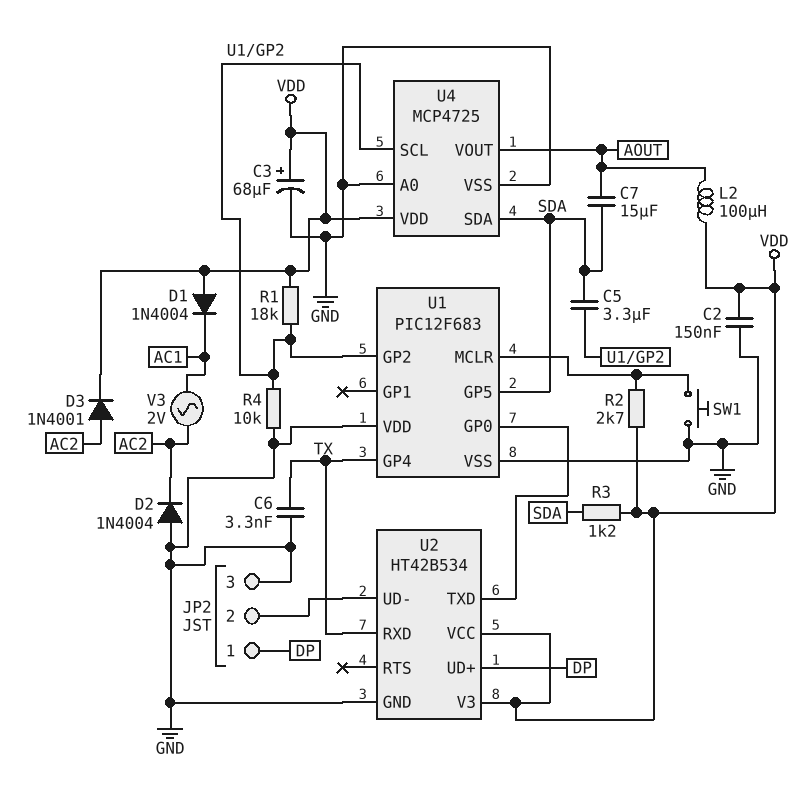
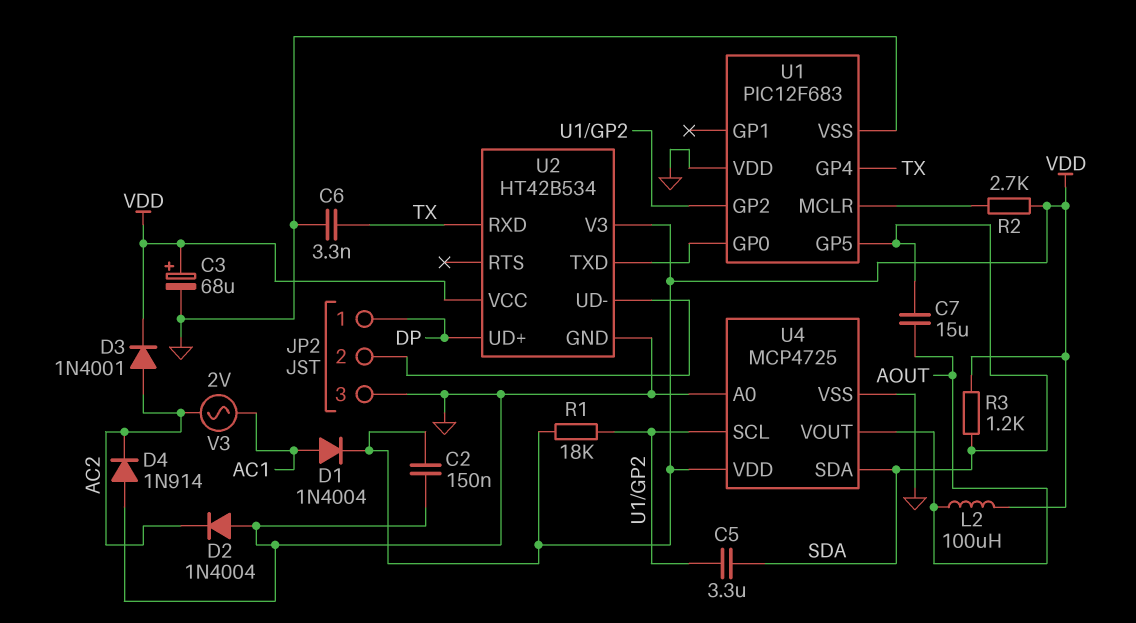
D1: diode 1N4004 (A VDD, K AC1) -> diode 1N4004 (A AC1, K VDD)
D4: none -> diode 1N914 (A GND, K AC2)
R4: 10k (GND, U1/GP2) -> none
SW1: button (GND, U1/MCLR) -> none

